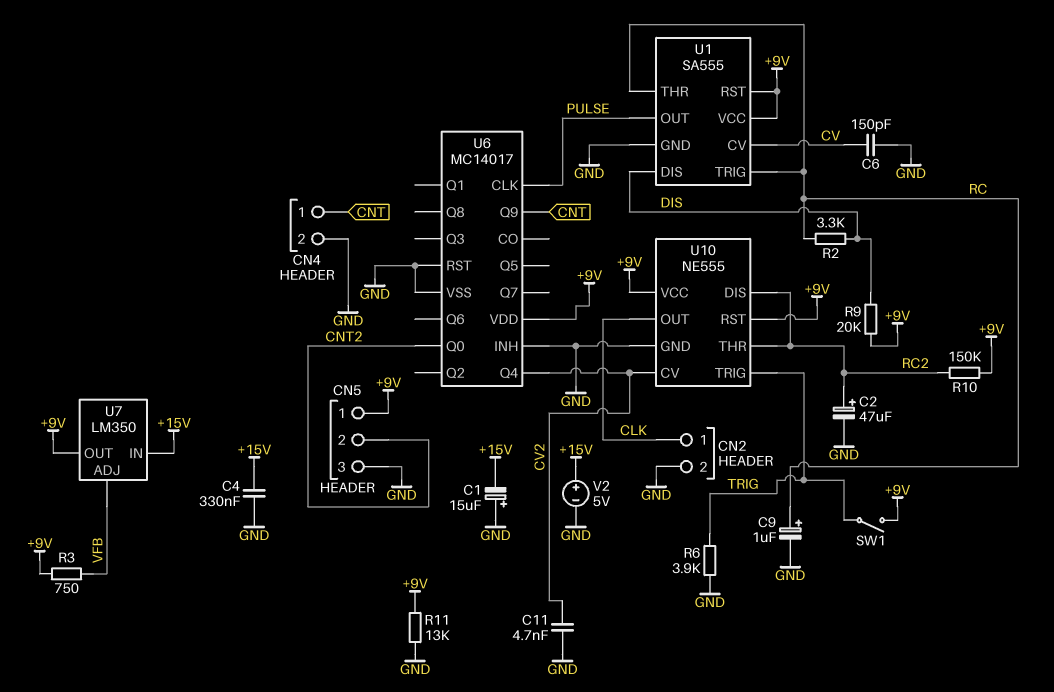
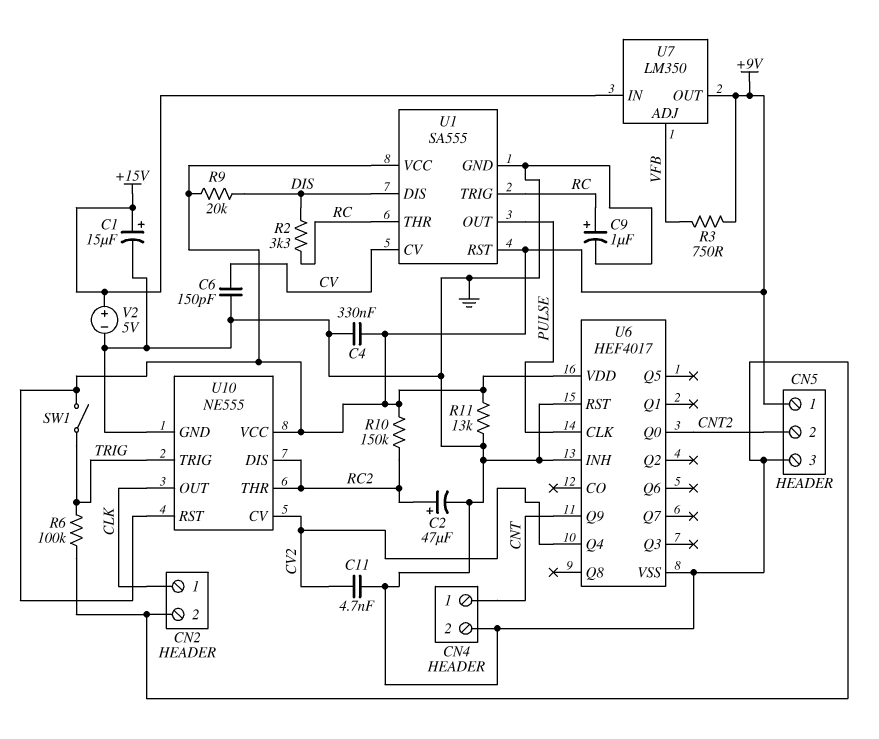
C1: 15uF (plus GND, minus +15V) -> 15uF (plus +15V, minus GND)
C4: 330nF (+15V, GND) -> 330nF (+9V, GND)
R6: 3.9k (GND, TRIG) -> 100k (GND, TRIG)
U6: MC14017 -> HEF4017

